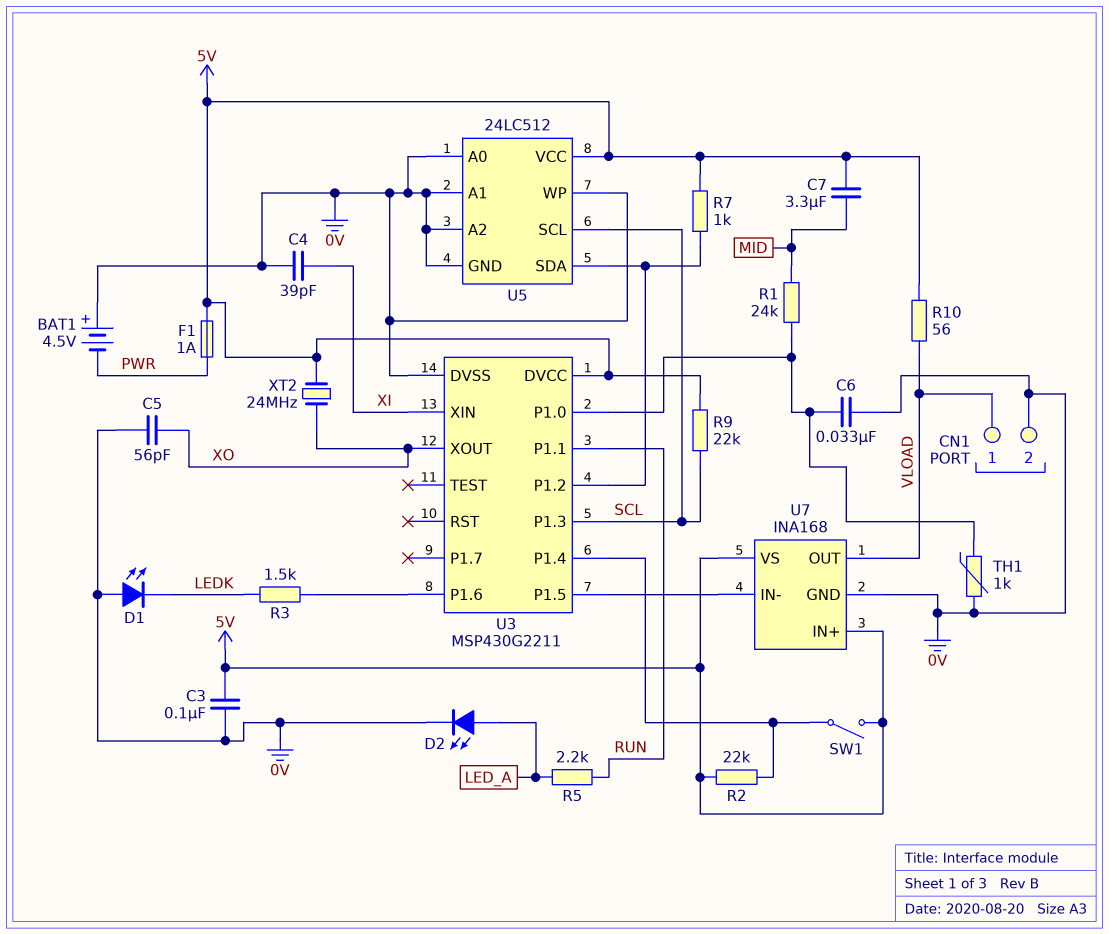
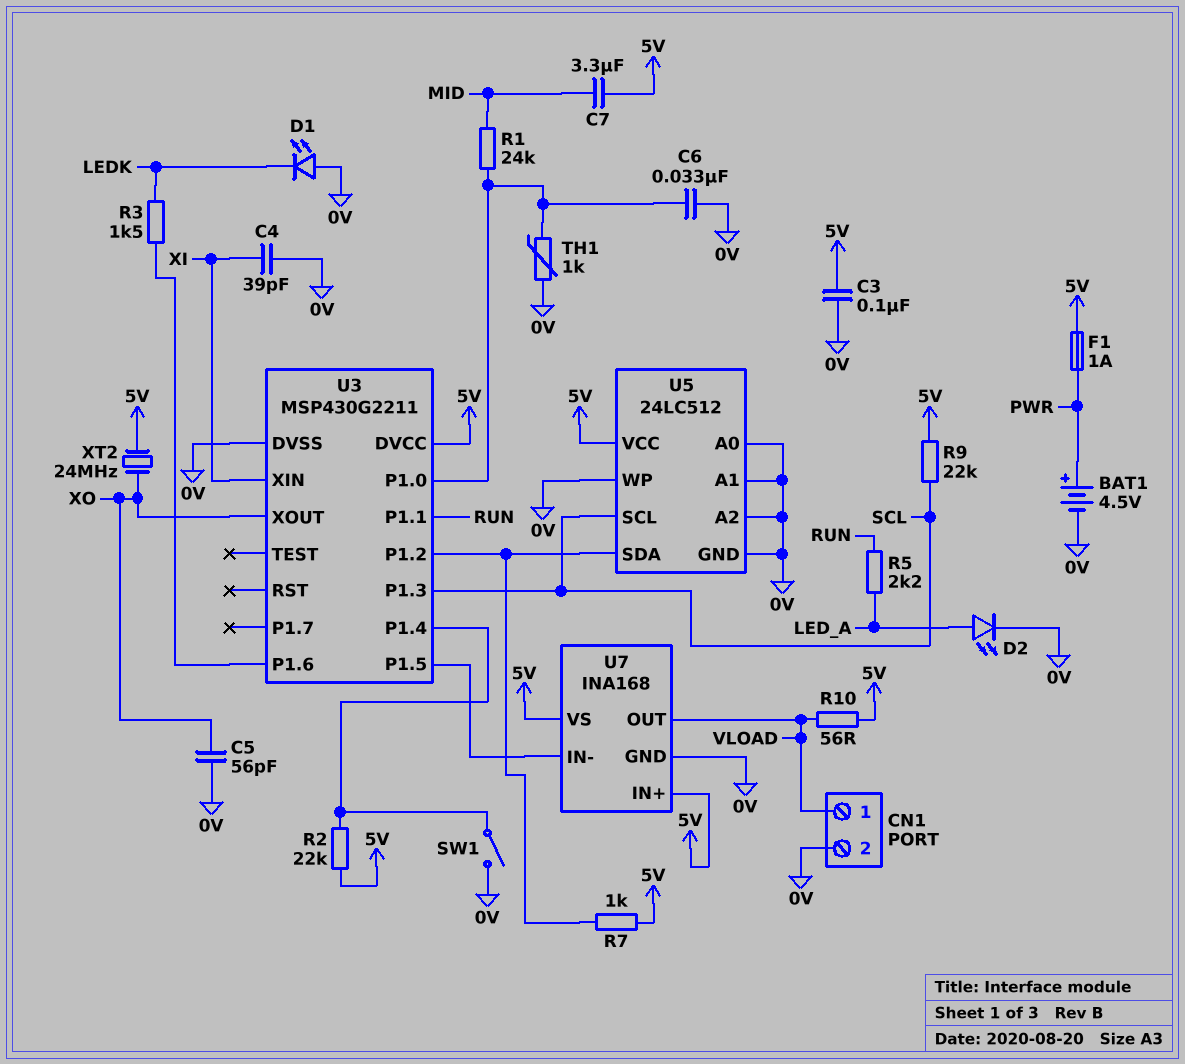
BAT1: 4.5V (plus 0V, minus PWR) -> 4.5V (plus PWR, minus 0V)
SW1: switch (5V, U3/P1.4) -> switch (0V, U3/P1.4)

